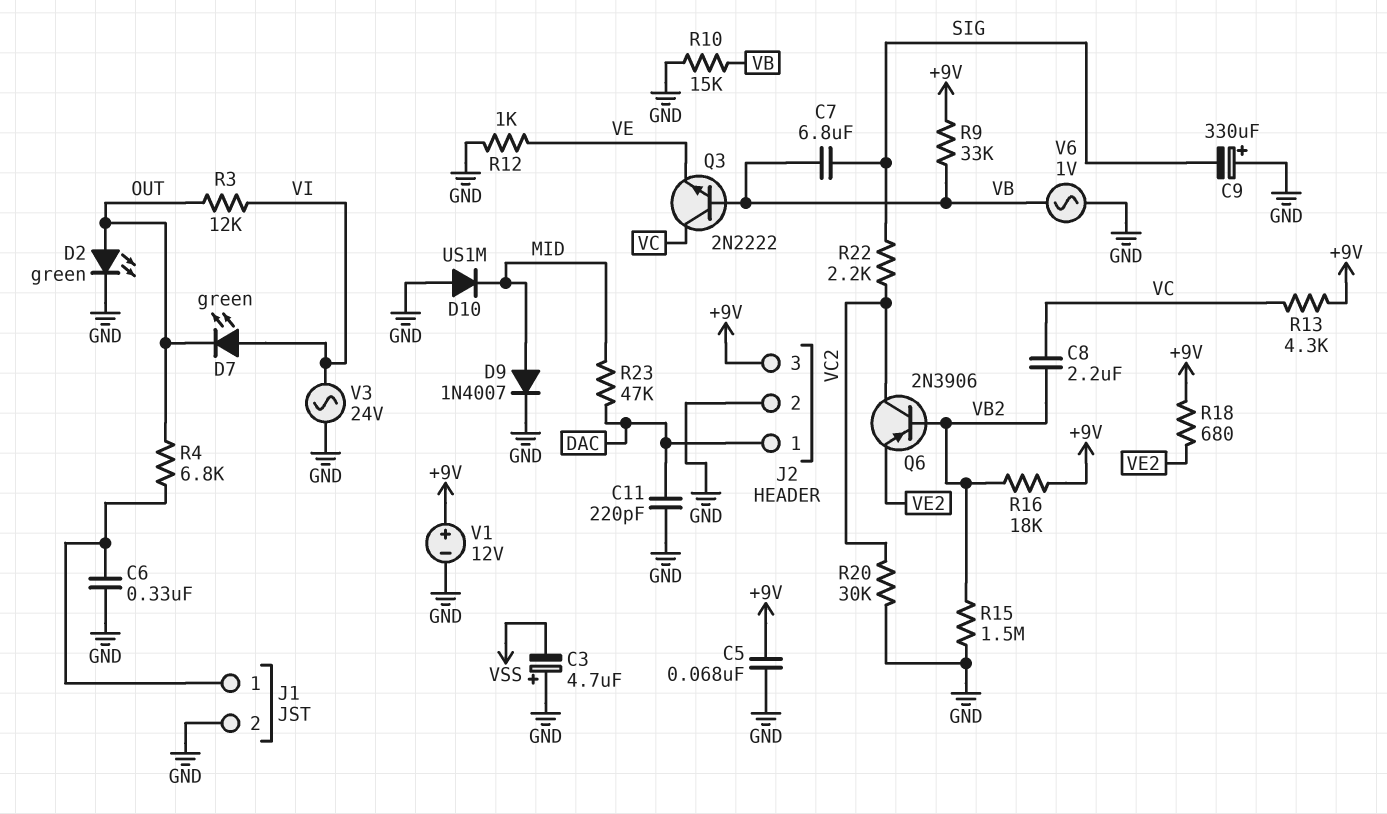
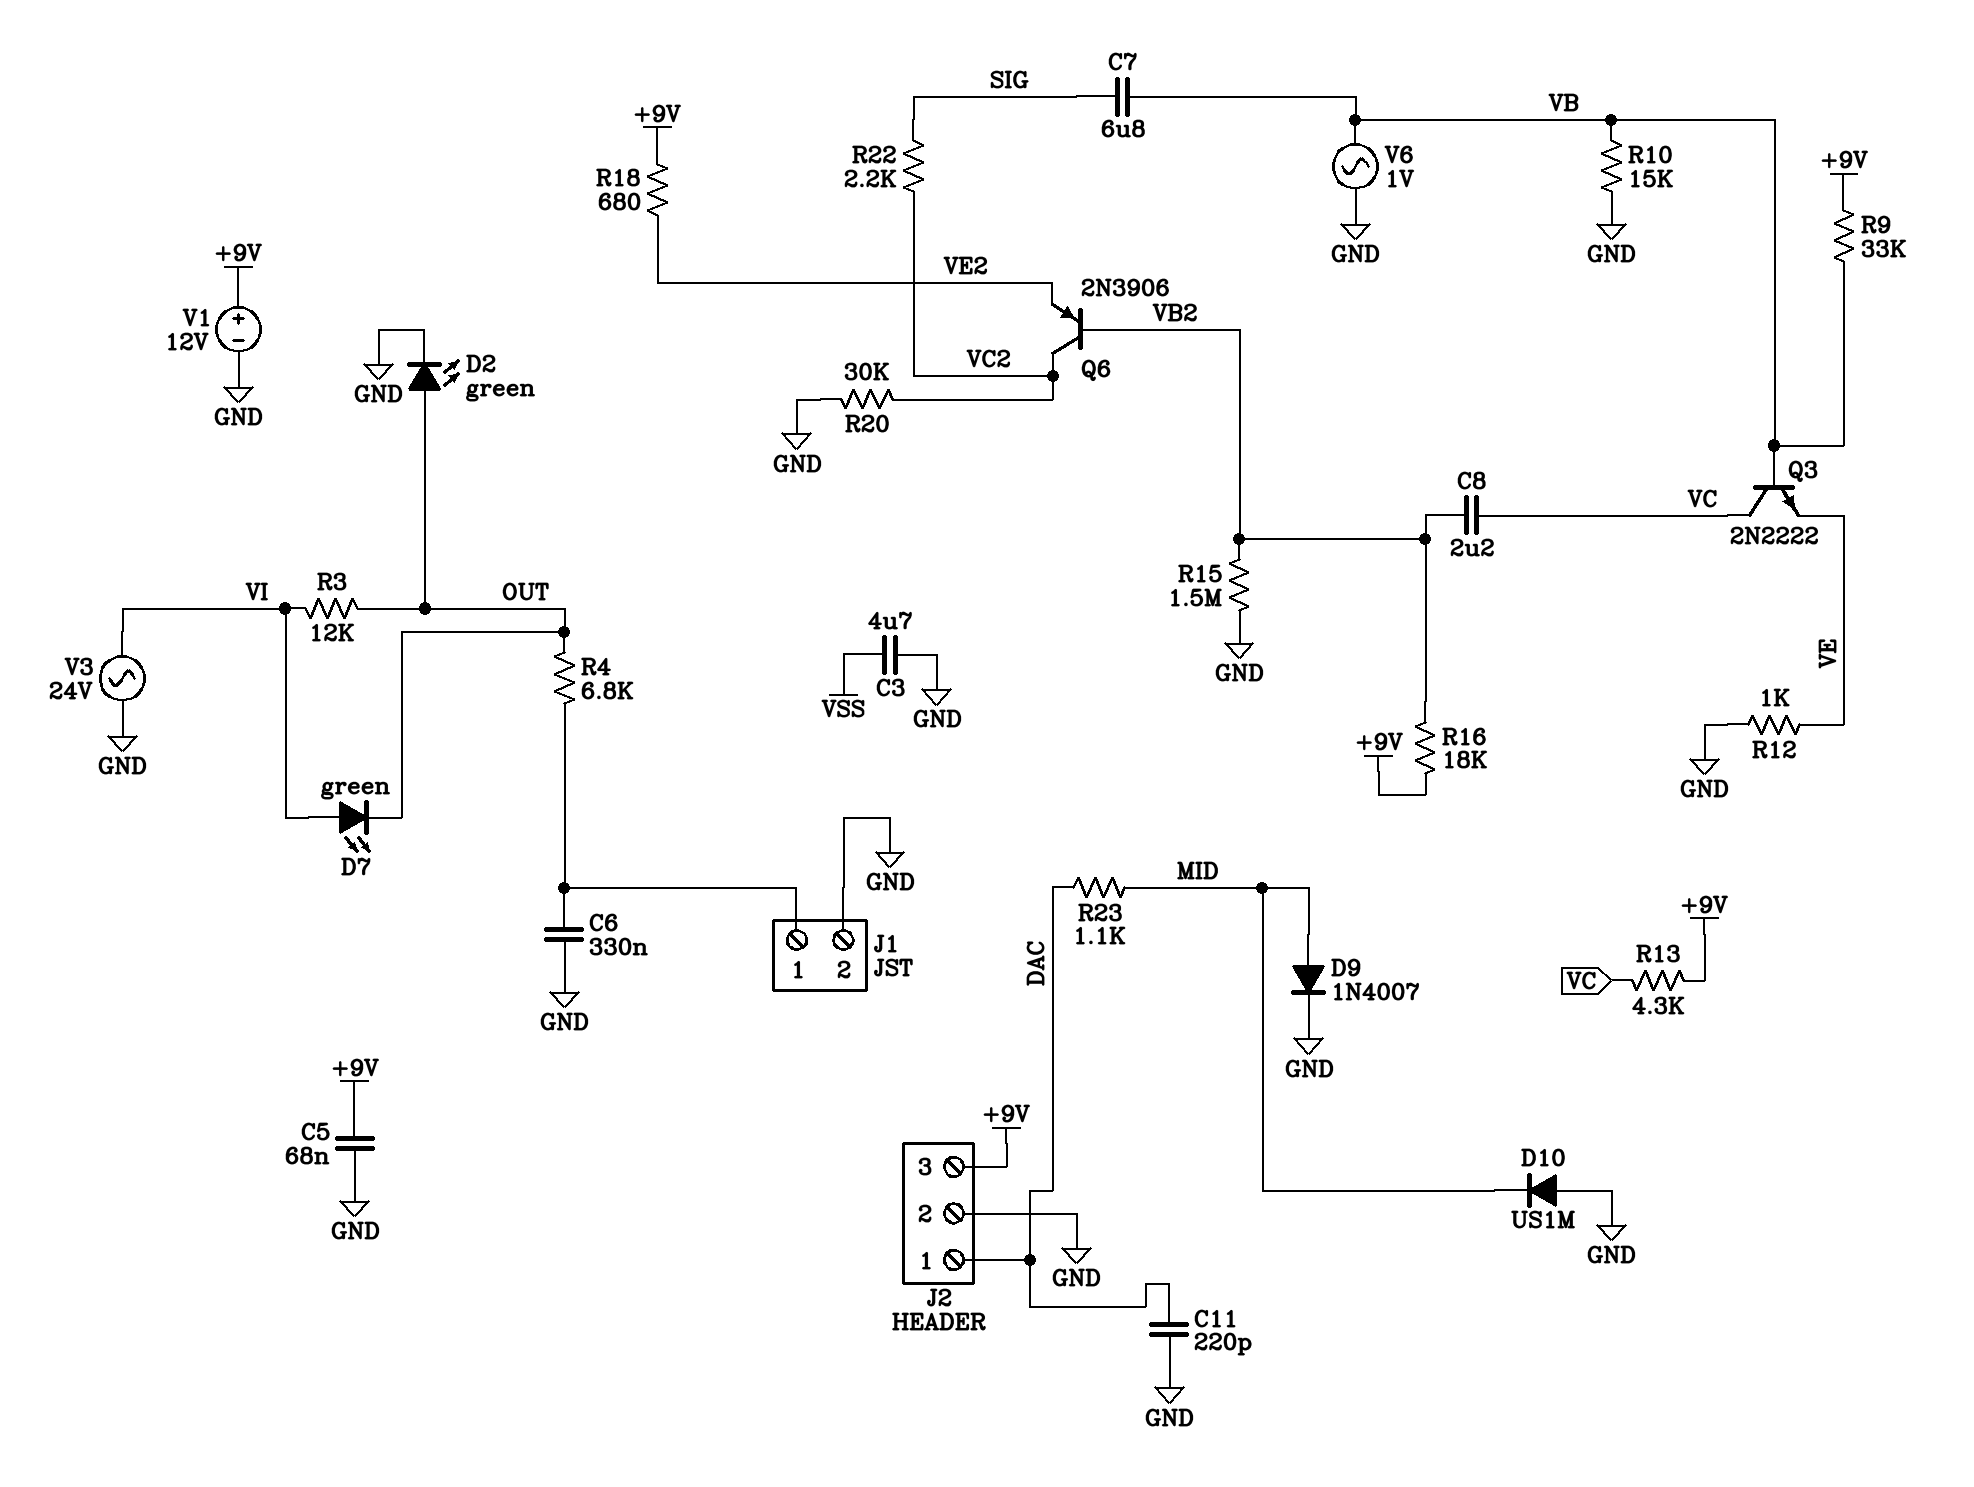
C3: 4.7uF (plus GND, minus VSS) -> 4.7uF (GND, VSS)
C9: 330uF (plus GND, minus SIG) -> none
R23: 47k (DAC, MID) -> 1.1k (DAC, MID)

